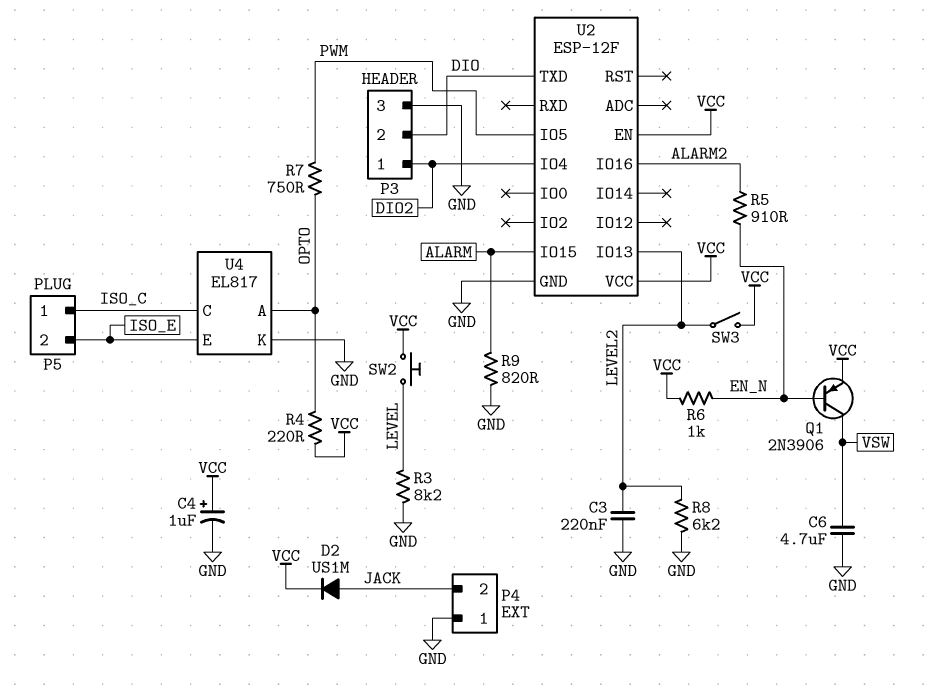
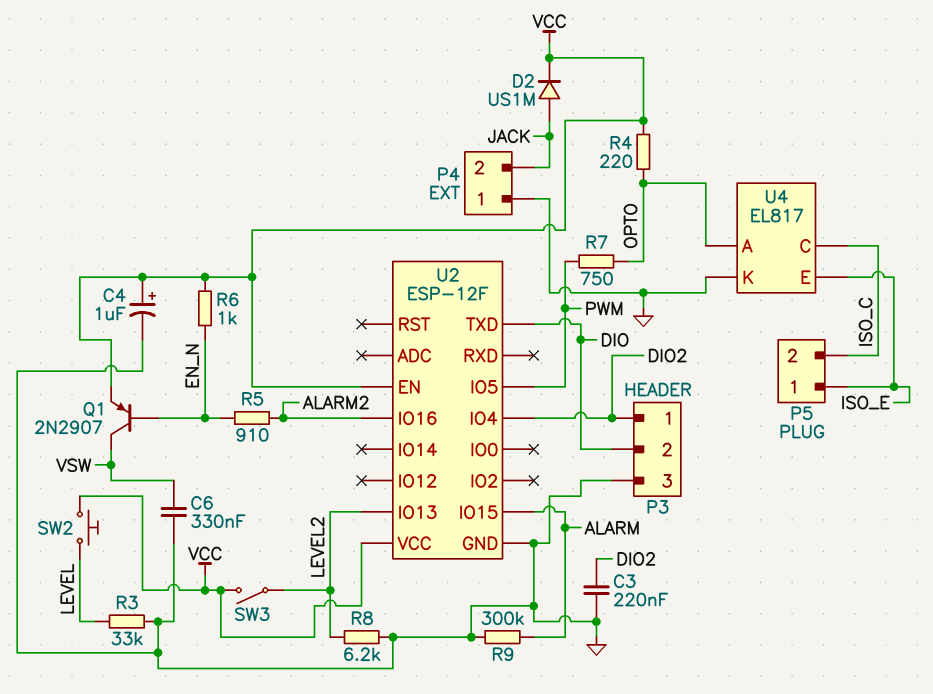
C3: 220nF (GND, LEVEL2) -> 220nF (DIO2, GND)
C6: 4.7uF (GND, VSW) -> 330nF (GND, VSW)
P5 pin 1: ISO_C -> ISO_E
P5 pin 2: ISO_E -> ISO_C
Q1: PNP 2N3906 (B EN_N, C VSW, E VCC) -> PNP 2N2907 (B EN_N, C VSW, E VCC)
R3: 8.2k (GND, LEVEL) -> 33k (GND, LEVEL)
R9: 820 (ALARM, GND) -> 300k (ALARM, GND)

